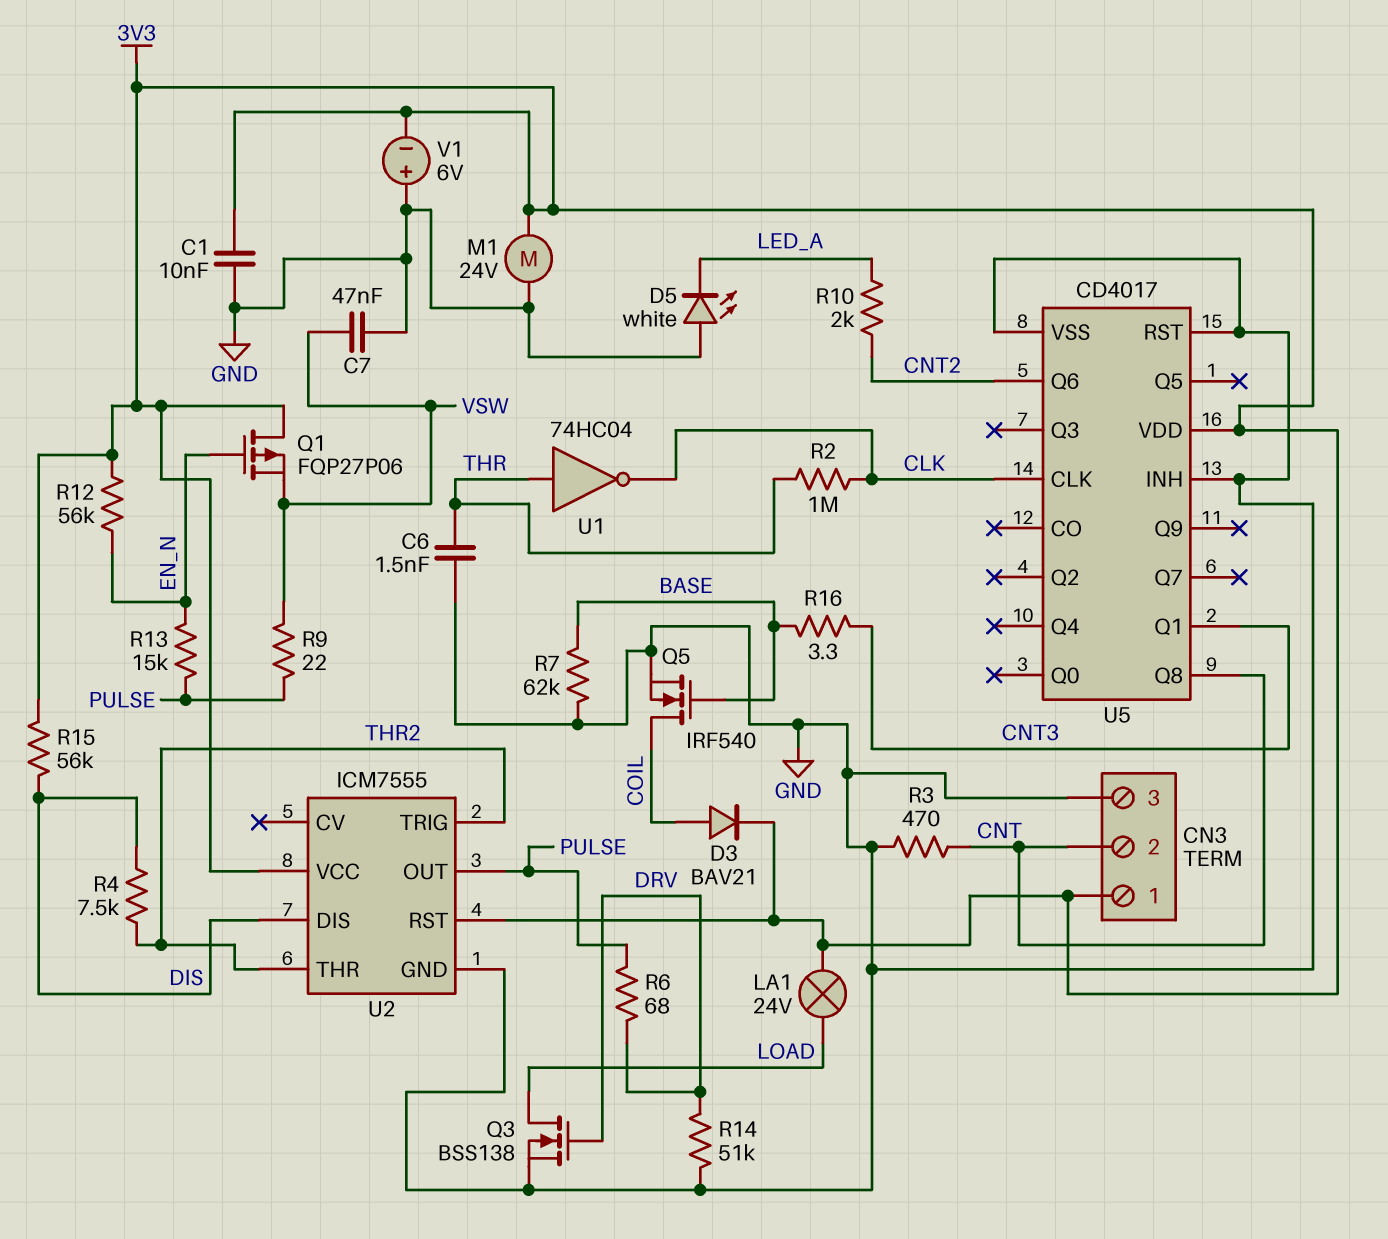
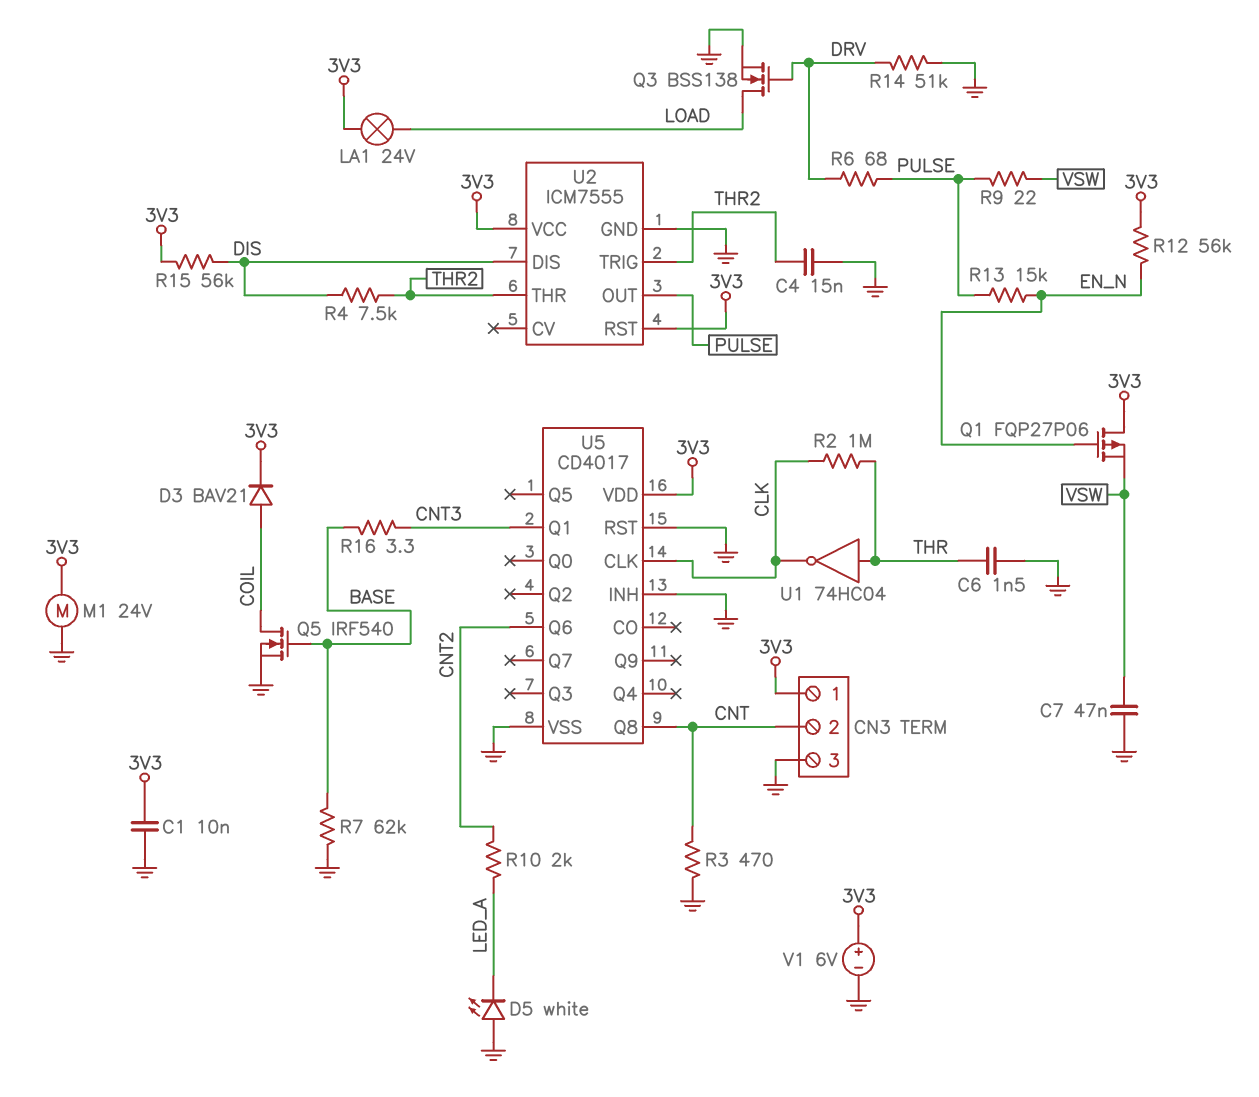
C4: none -> 15nF (GND, THR2)
V1: 6V (plus GND, minus 3V3) -> 6V (plus 3V3, minus GND)

